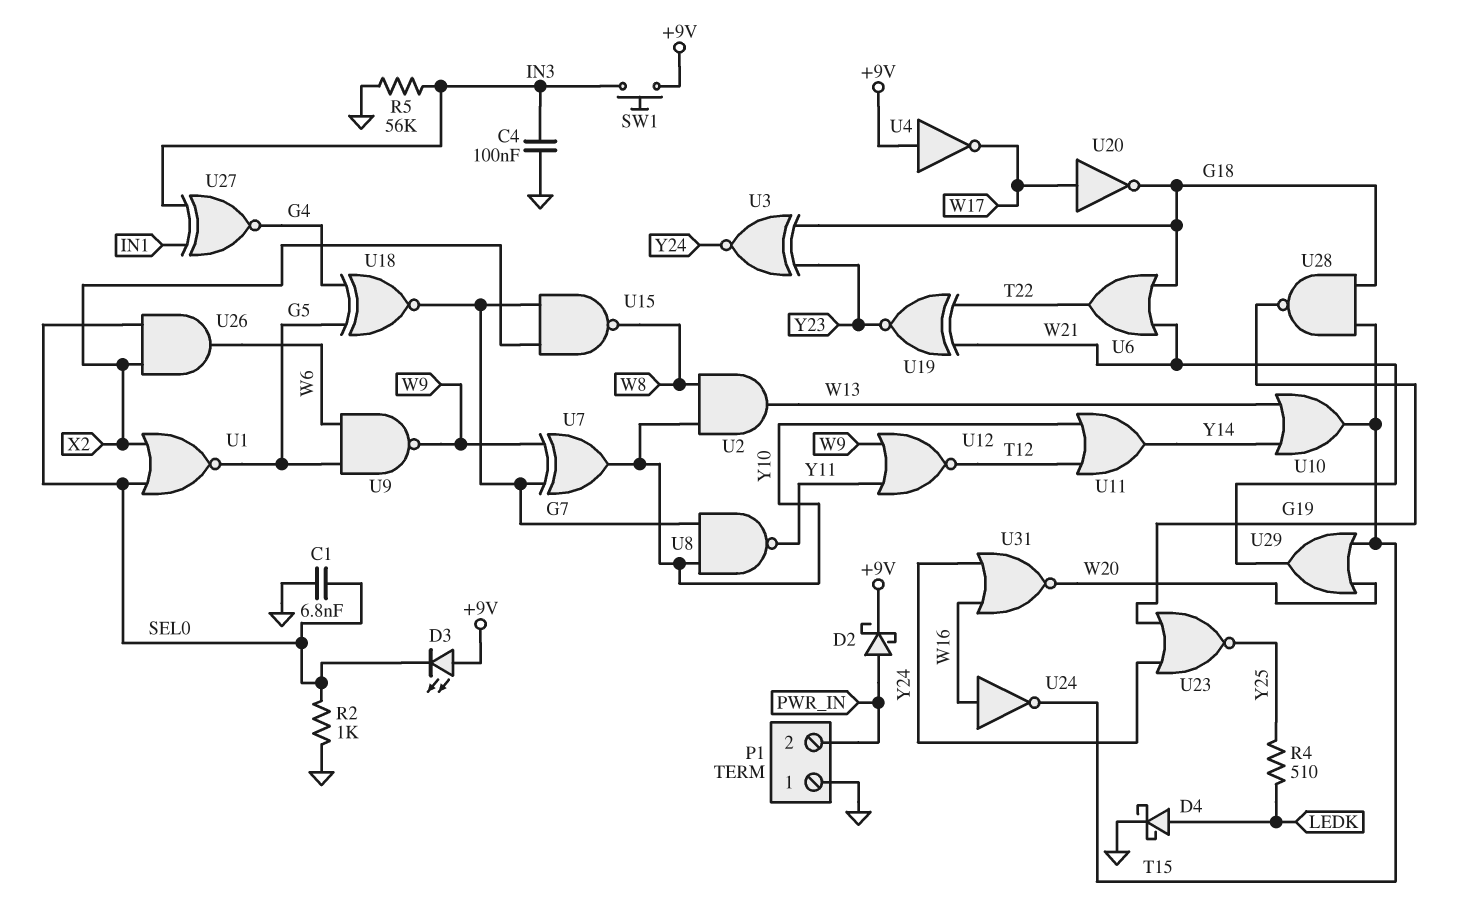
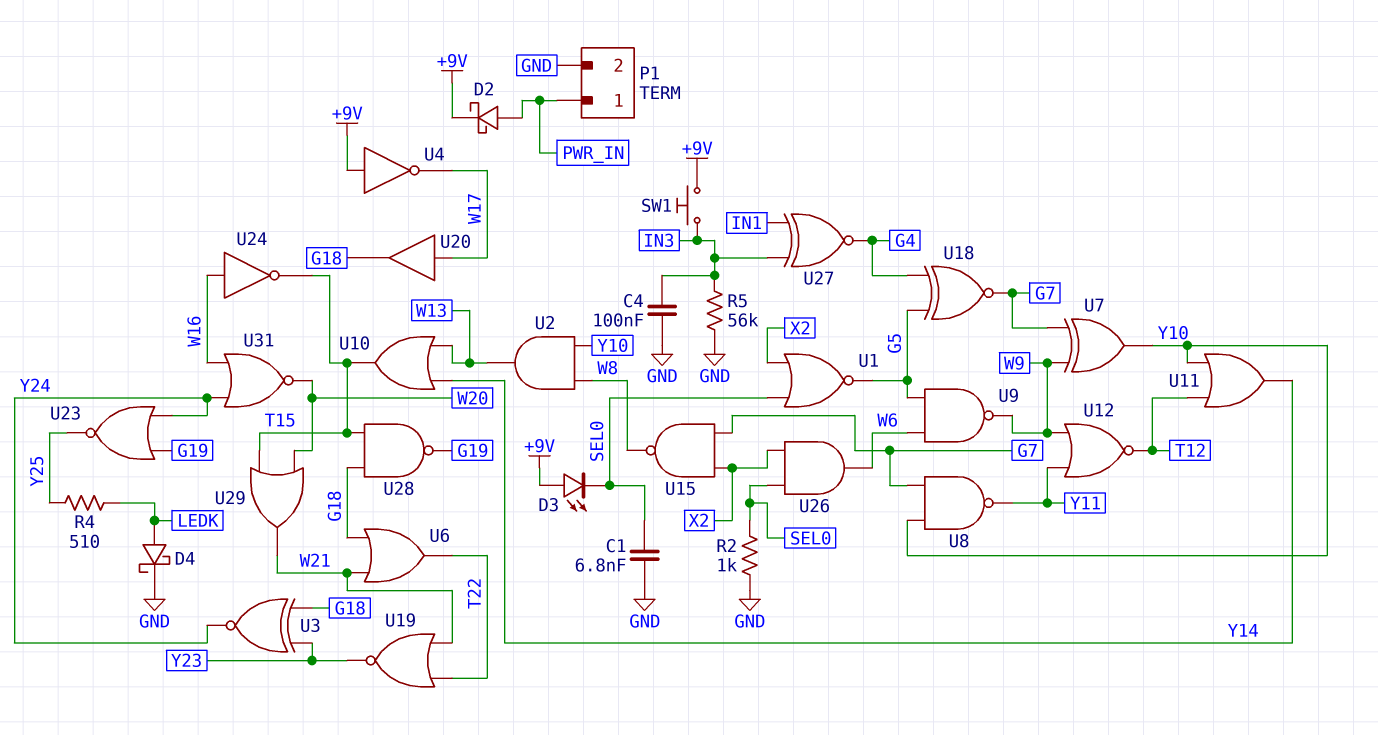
P1 pin 1: GND -> PWR_IN
P1 pin 2: PWR_IN -> GND
U19: XNOR (in T22, in W21, out Y23) -> NOR (in T22, in W21, out Y23)
U20: NOT (in W17, out G18) -> buffer (in W17, out G18)

